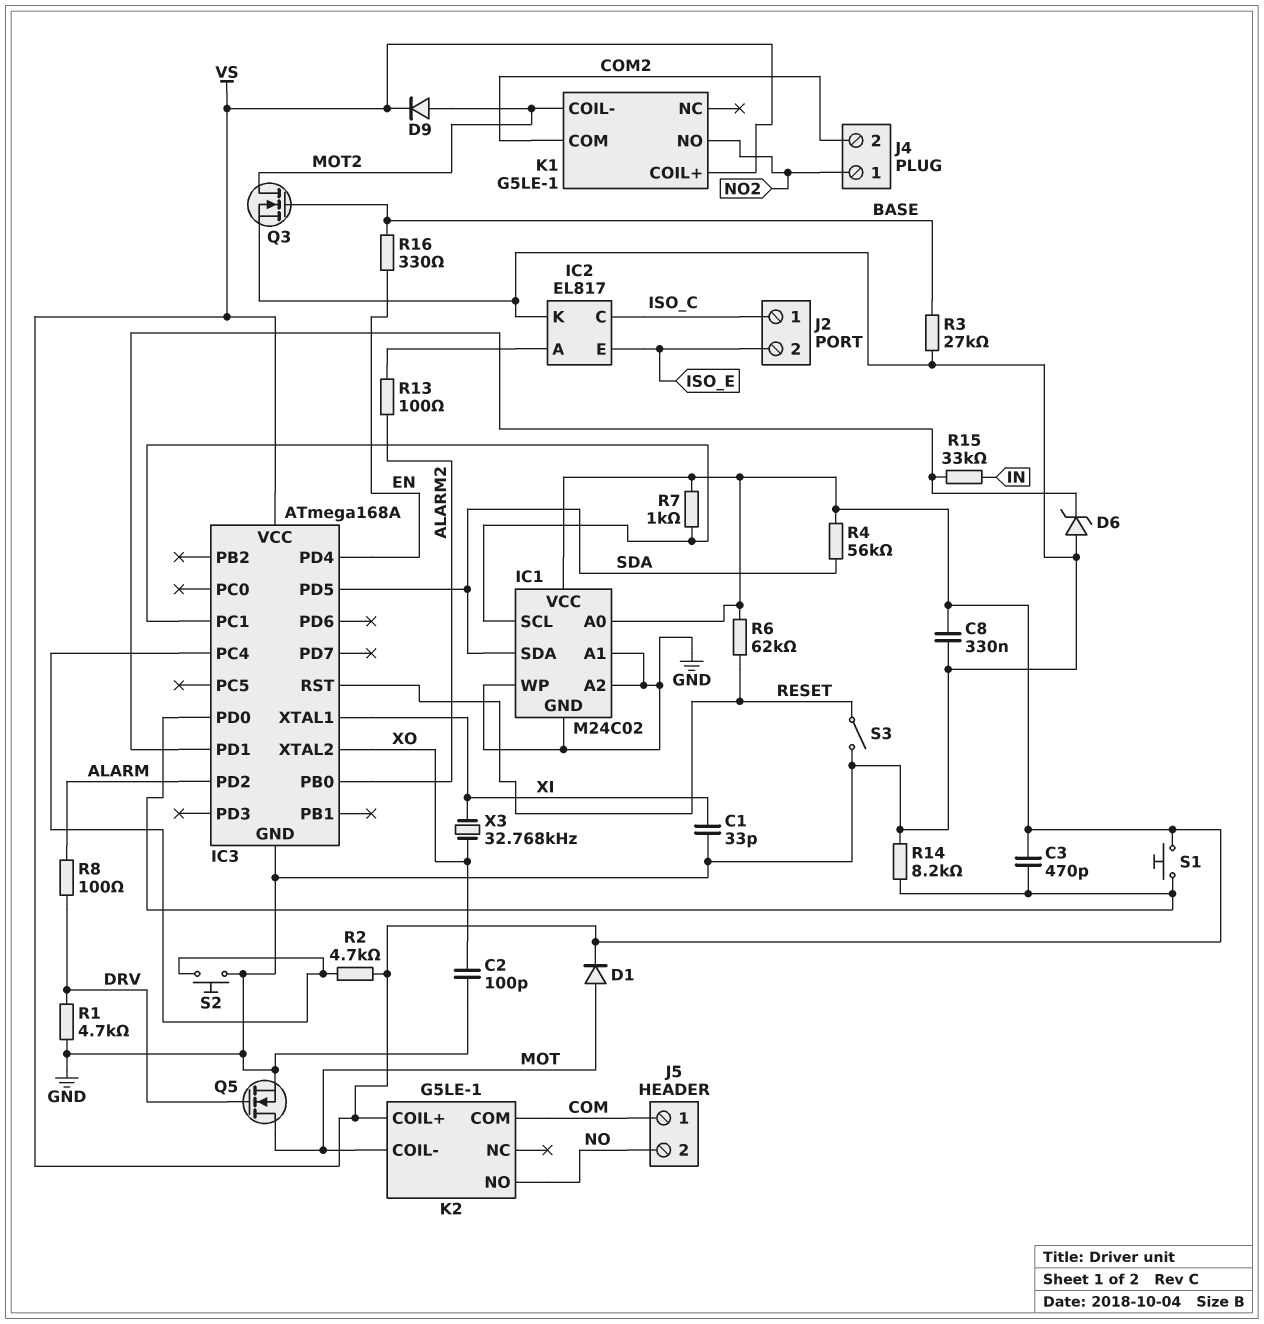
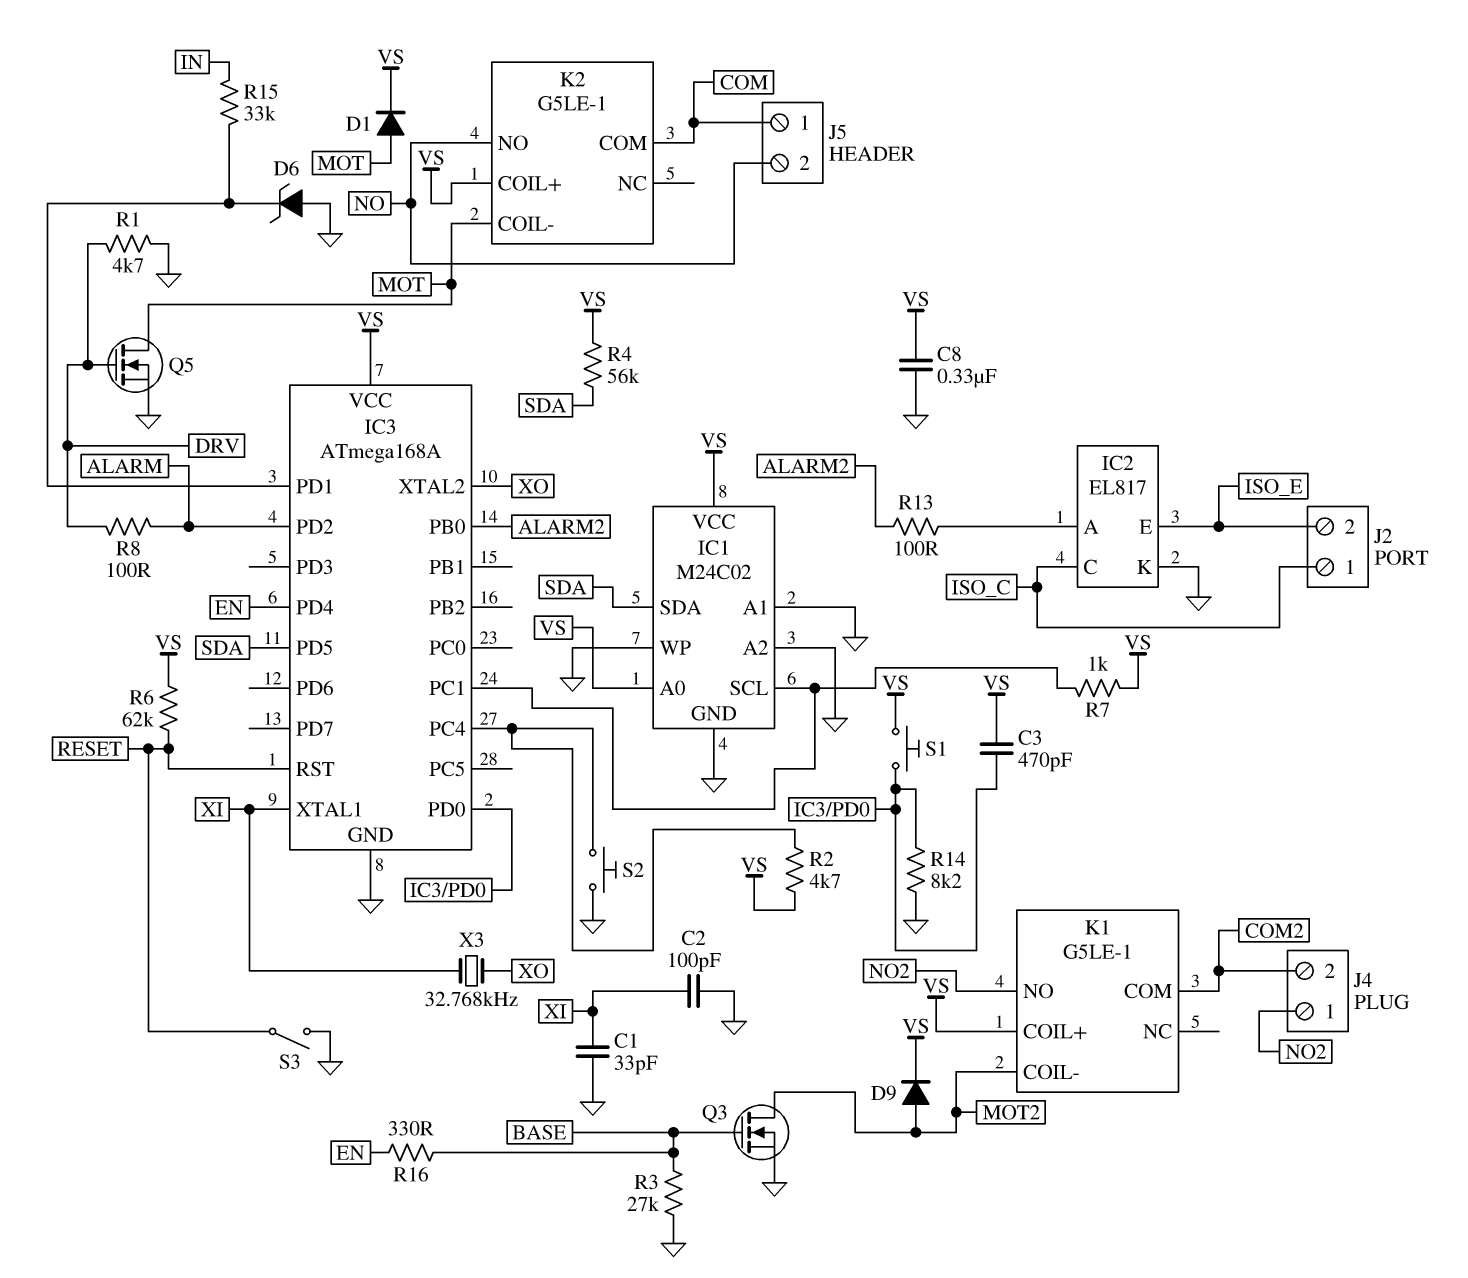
C2: 100pF (GND, XO) -> 100pF (GND, XI)

